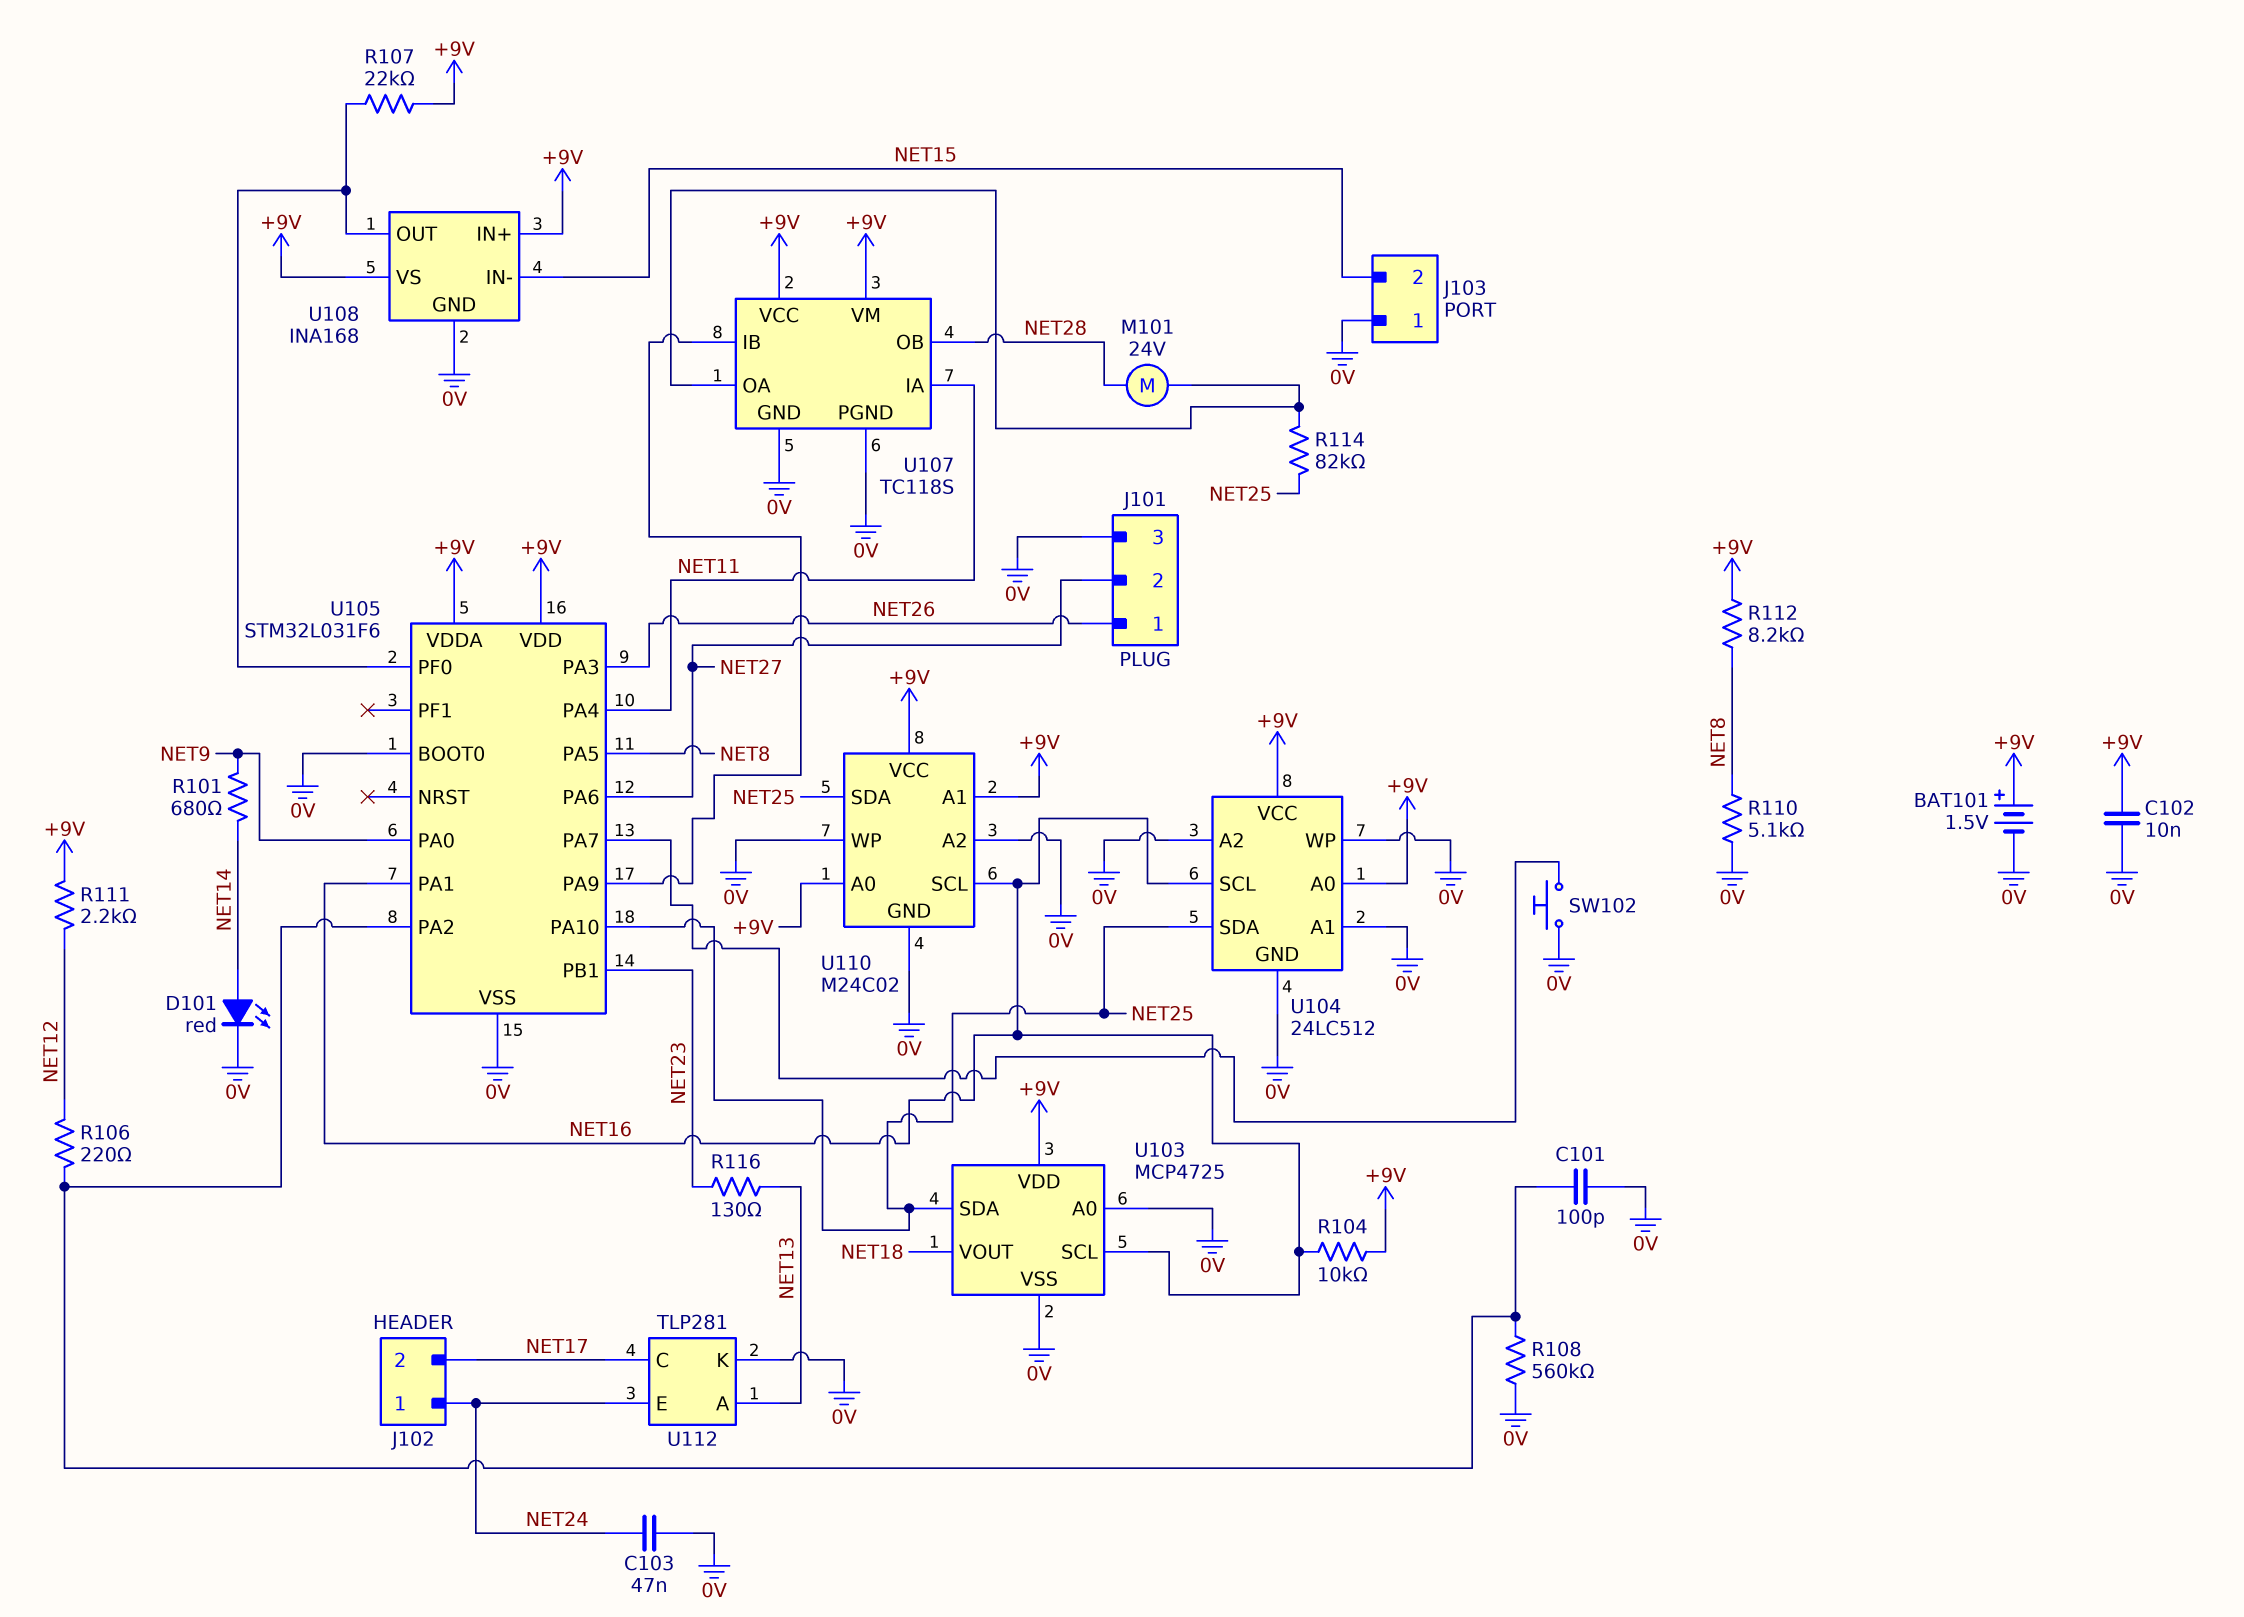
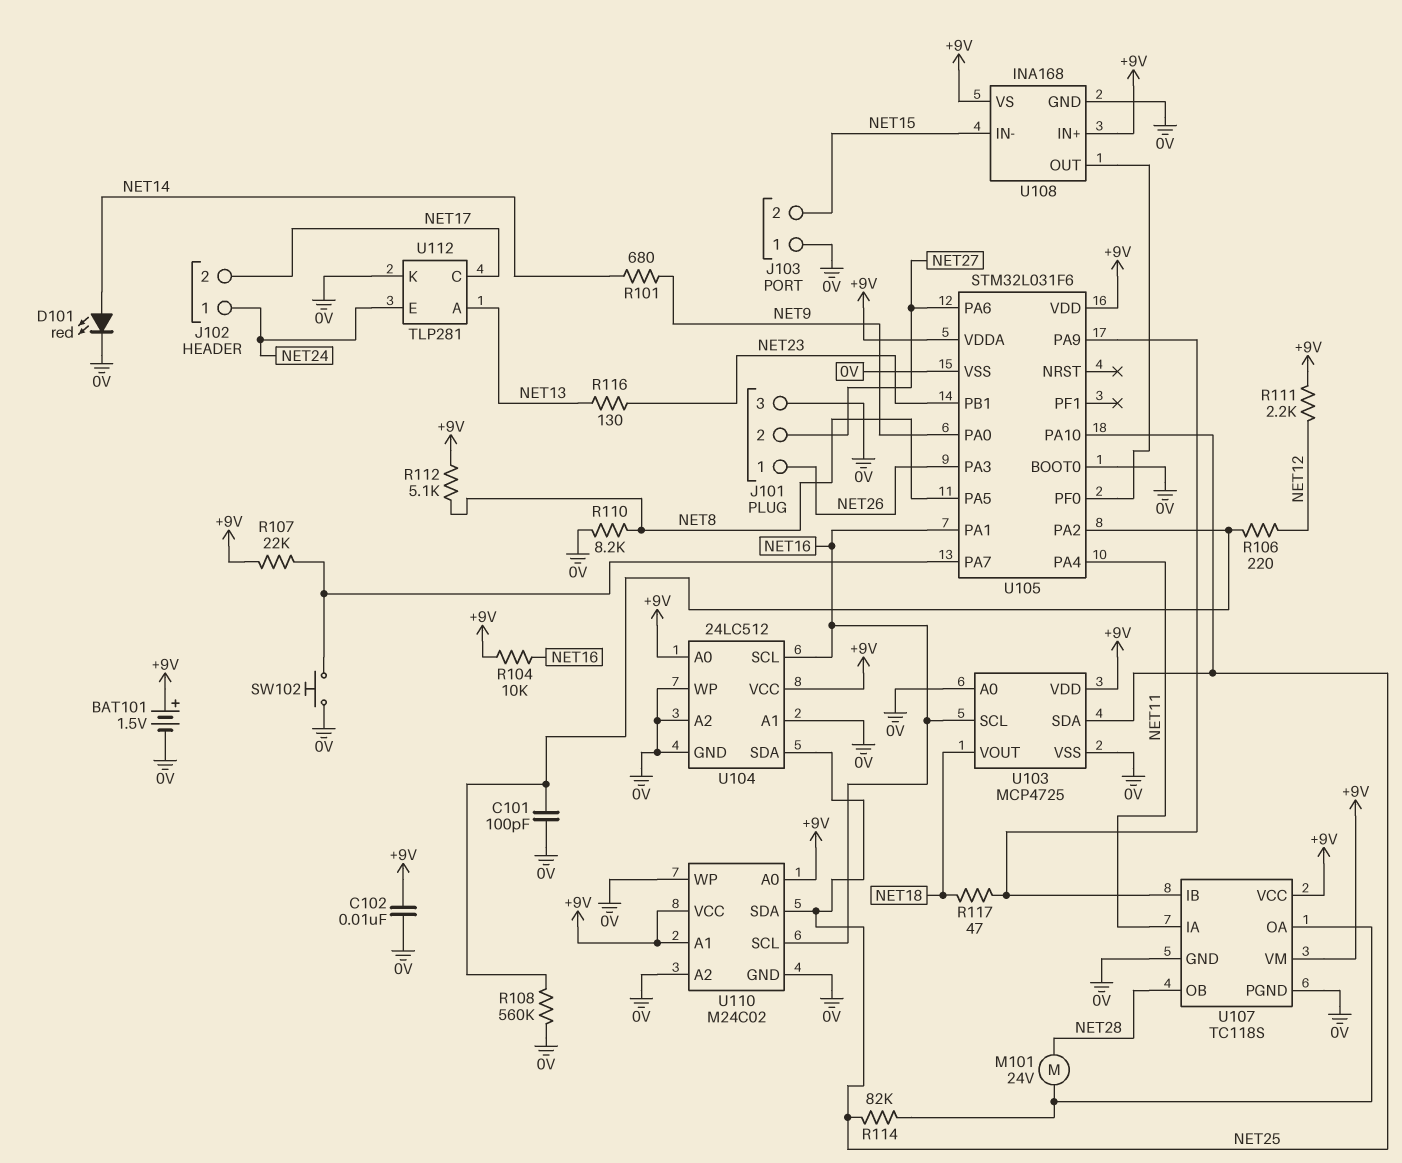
C103: 47nF (0V, NET24) -> none
R107: 22k (+9V, U105/PF0) -> 22k (+9V, U105/PA7)
R110: 5.1k (0V, NET8) -> 8.2k (0V, NET8)
R112: 8.2k (+9V, NET8) -> 5.1k (+9V, NET8)
R117: none -> 47 (NET18, U105/PA9)

